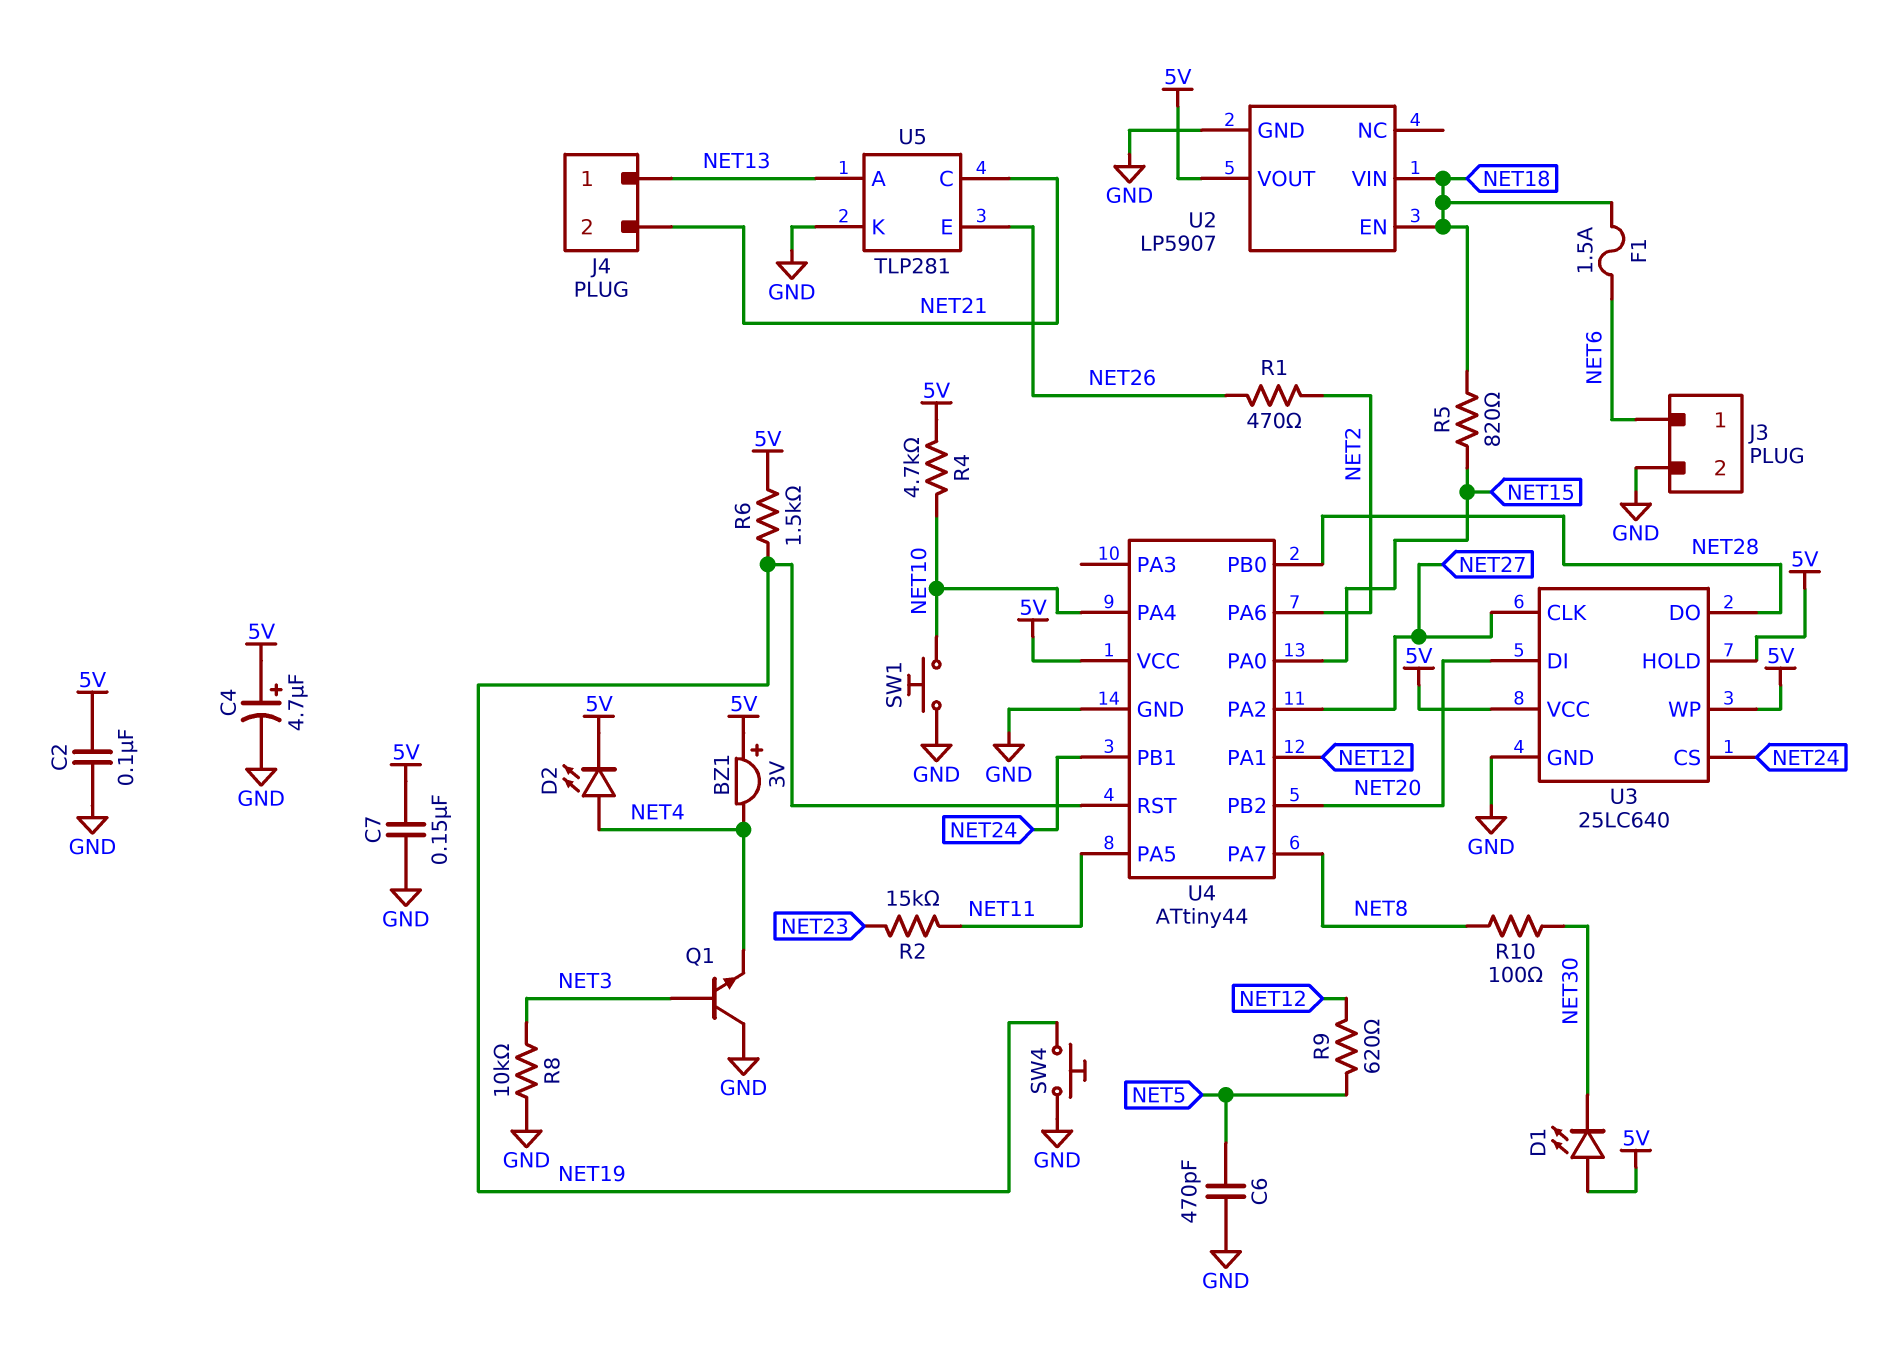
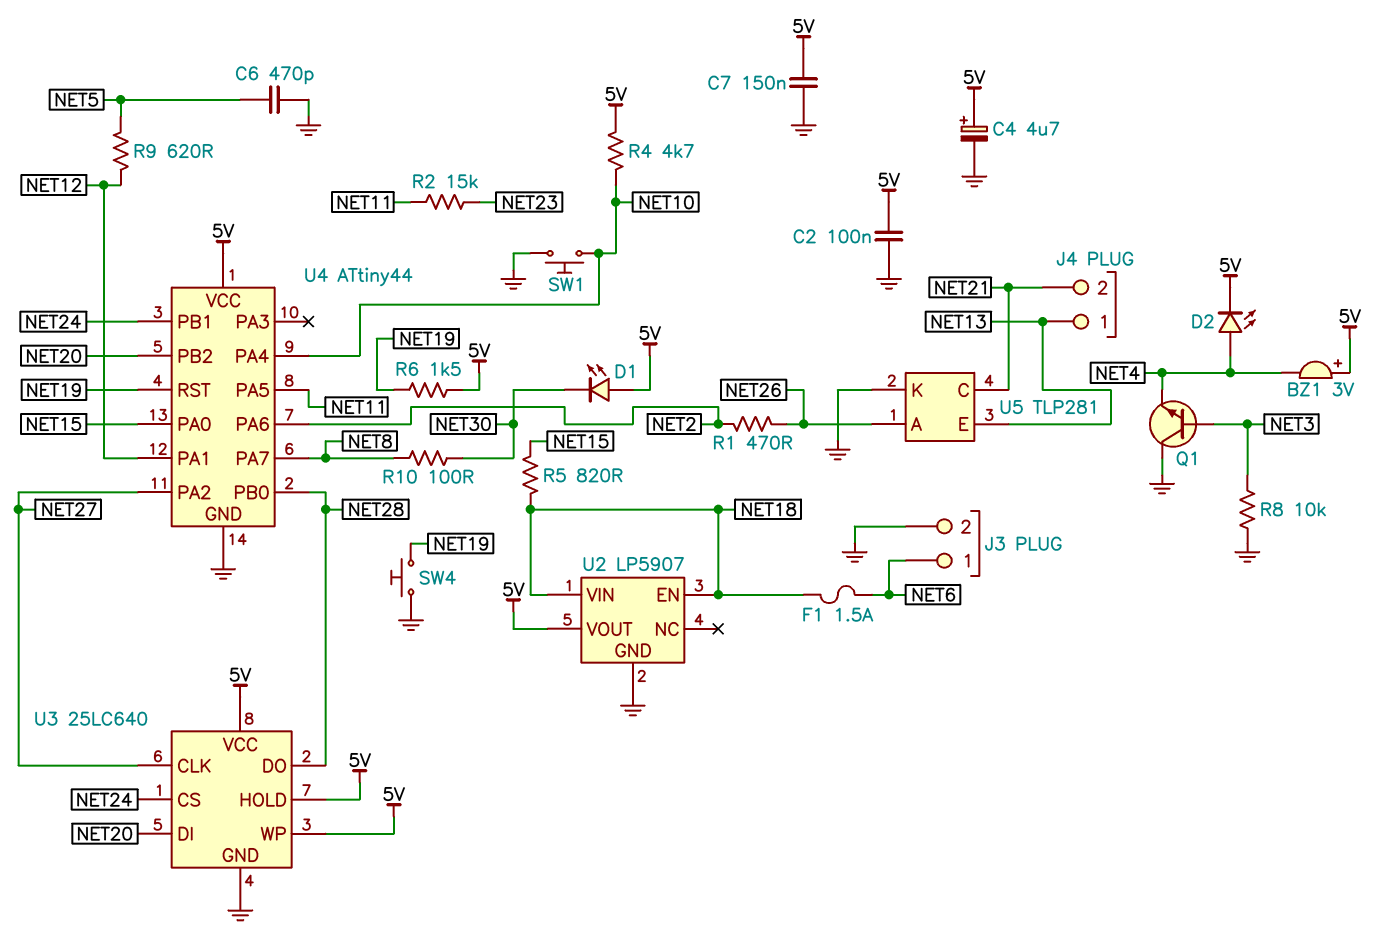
U5 pin A: NET13 -> NET26
U5 pin E: NET26 -> NET13

